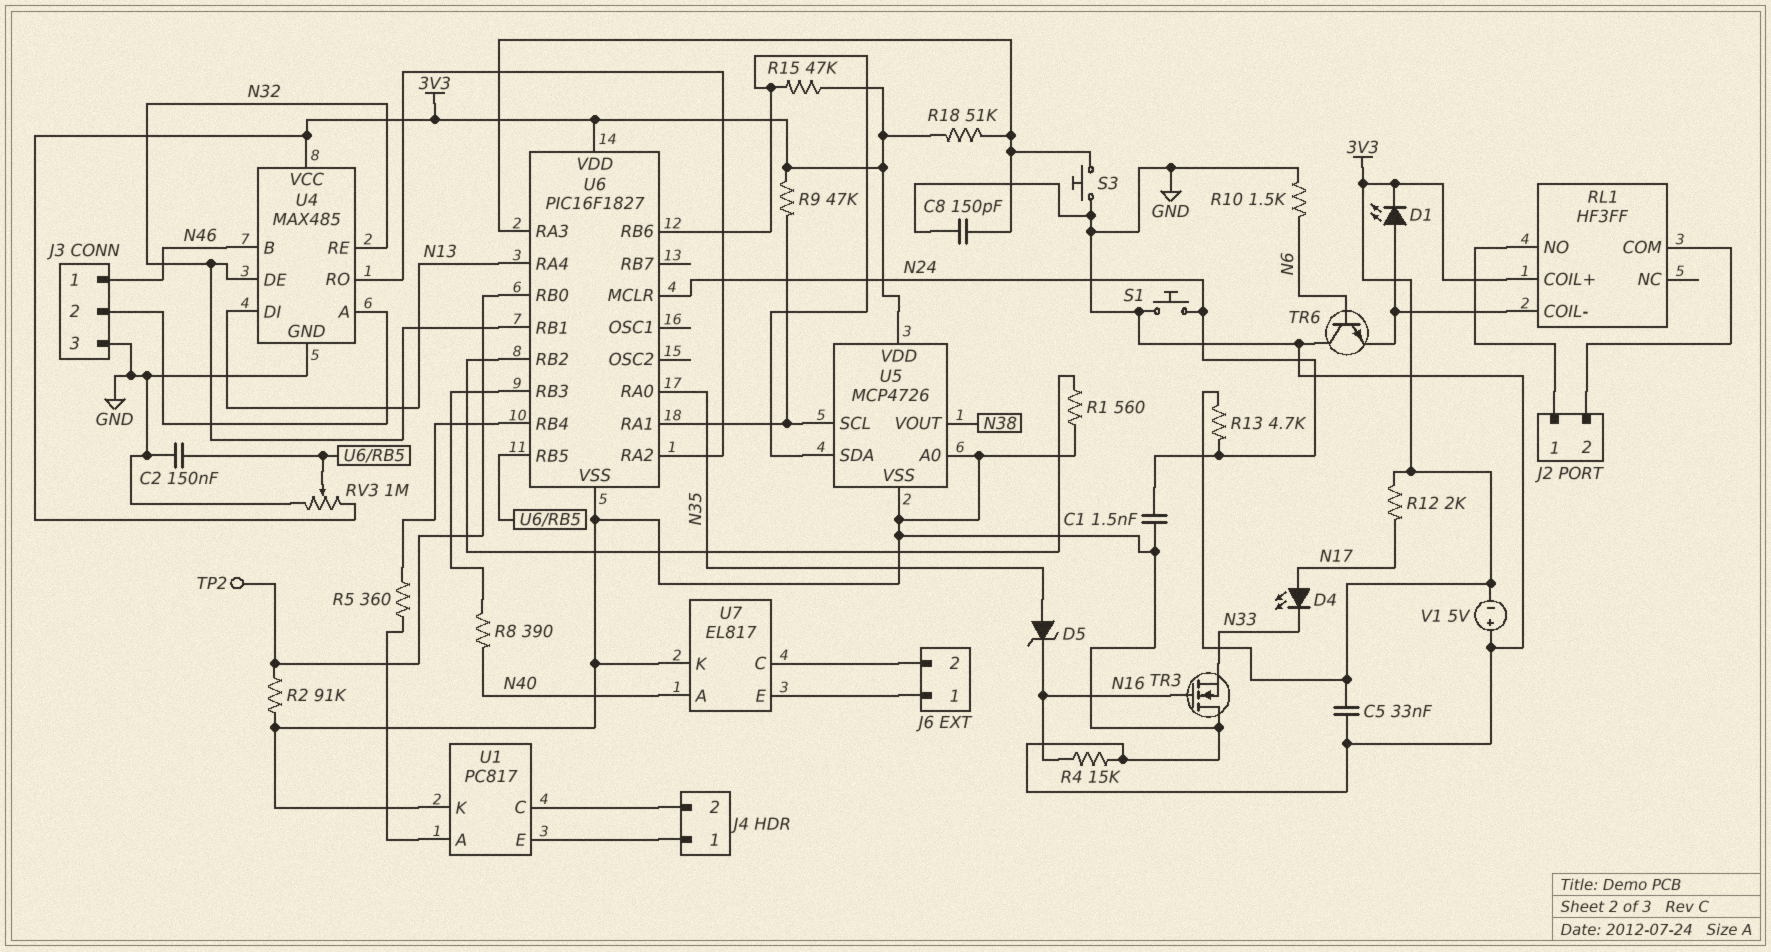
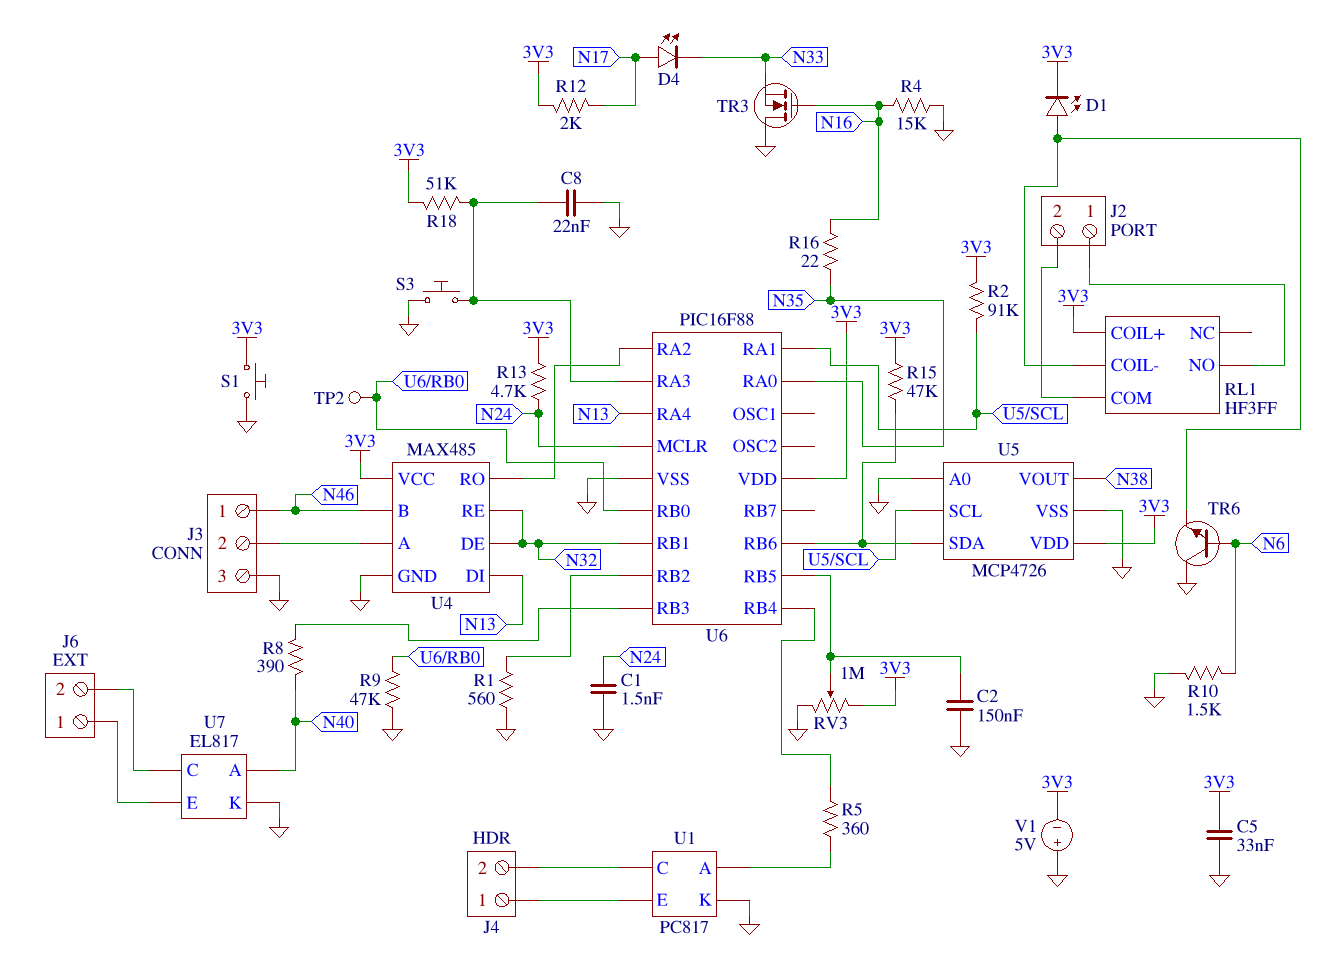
C8: 150pF (GND, U6/RA3) -> 22nF (GND, U6/RA3)
D5: zener (A N35, K N16) -> none
R2: 91k (GND, U6/RB0) -> 91k (3V3, U5/SCL)
R9: 47k (3V3, U5/SCL) -> 47k (GND, U6/RB0)
R16: none -> 22 (N16, N35)
S1: button (GND, N24) -> button (3V3, GND)
U6: PIC16F1827 -> PIC16F88

